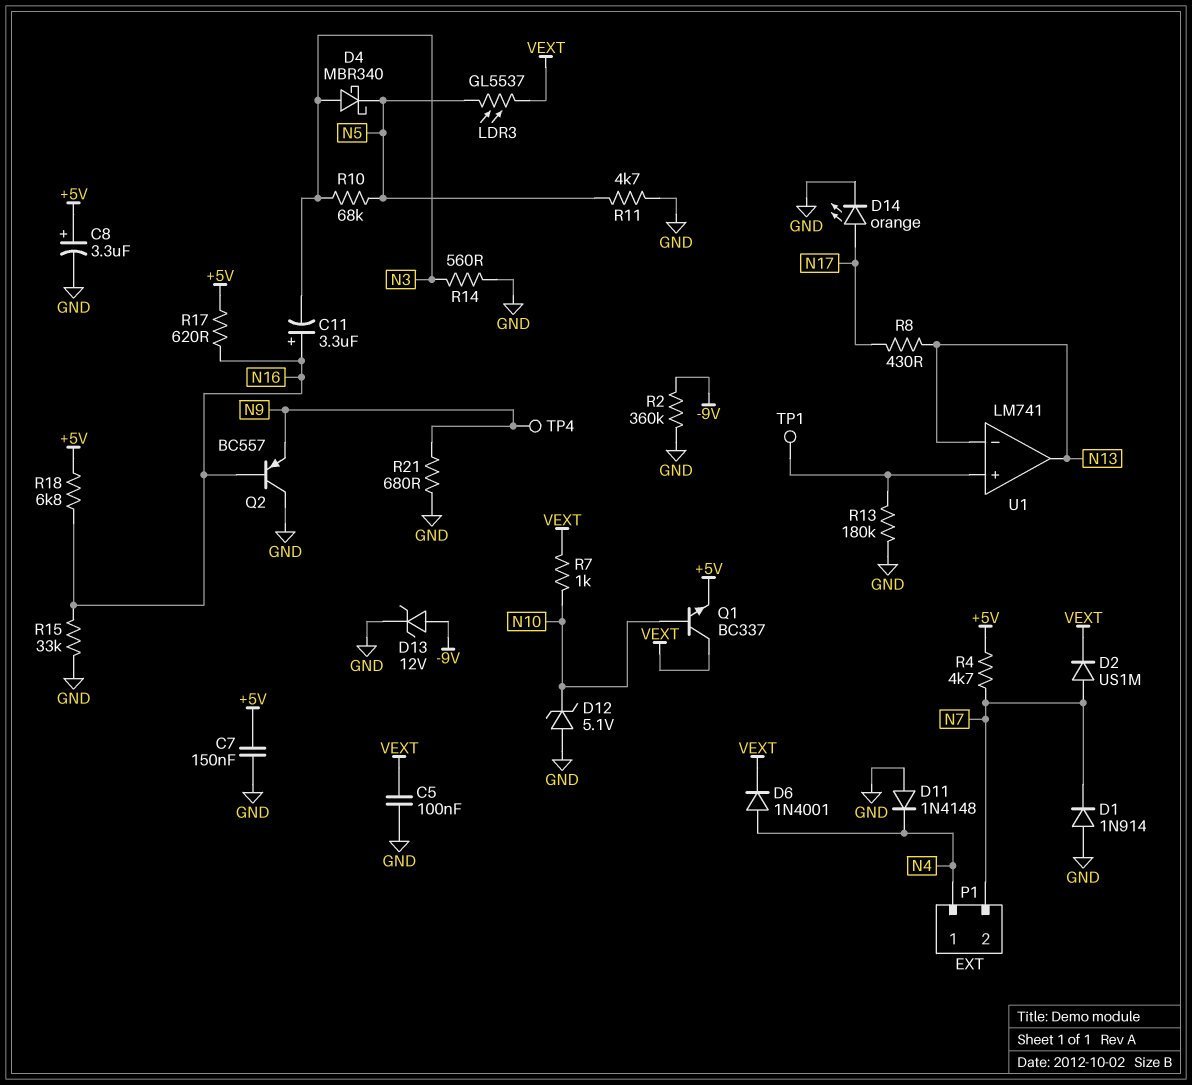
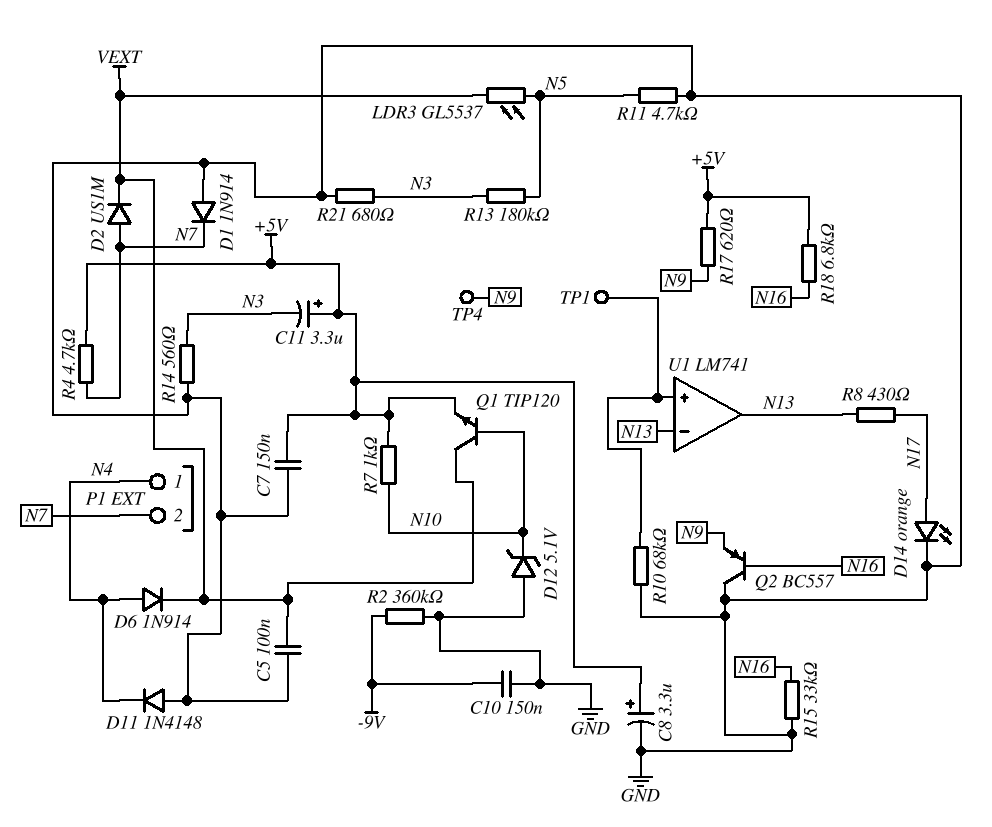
C10: none -> 150nF (-9V, GND)
C11: 3.3uF (plus N16, minus N3) -> 3.3uF (plus +5V, minus N3)
D4: schottky MBR340 (A N3, K N5) -> none
D6: diode 1N4001 (A N4, K VEXT) -> diode 1N914 (A N4, K VEXT)
D13: zener 12V (A -9V, K GND) -> none
Q1: NPN BC337 (B N10, C VEXT, E +5V) -> NPN TIP120 (B N10, C VEXT, E +5V)
R7: 1k (N10, VEXT) -> 1k (+5V, N10)
R10: 68k (N3, N5) -> 68k (GND, U1/in+)
R13: 180k (GND, U1/in+) -> 180k (N3, N5)
R17: 620 (+5V, N16) -> 620 (+5V, N9)
R21: 680 (GND, N9) -> 680 (GND, N3)

